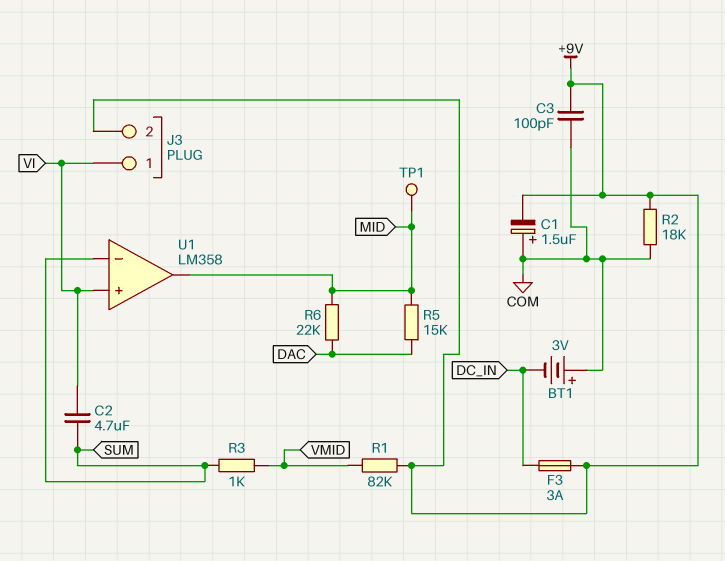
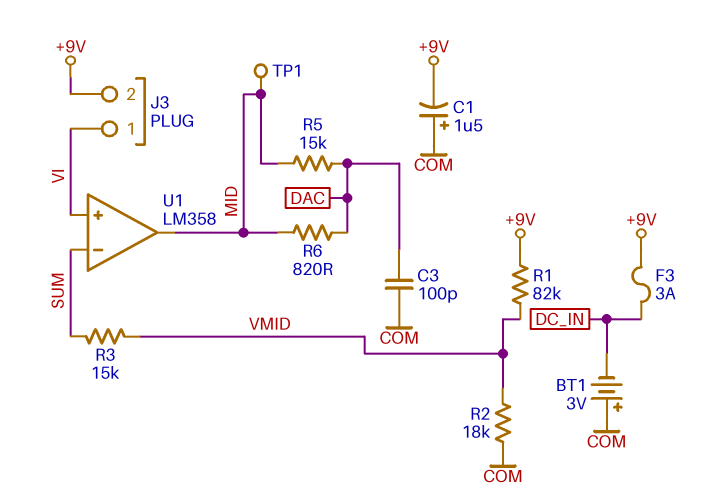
C2: 4.7uF (SUM, VI) -> none
C3: 100pF (+9V, COM) -> 100pF (COM, DAC)
R2: 18k (+9V, COM) -> 18k (COM, VMID)
R3: 1k (SUM, VMID) -> 15k (SUM, VMID)
R6: 22k (DAC, MID) -> 820 (DAC, MID)

